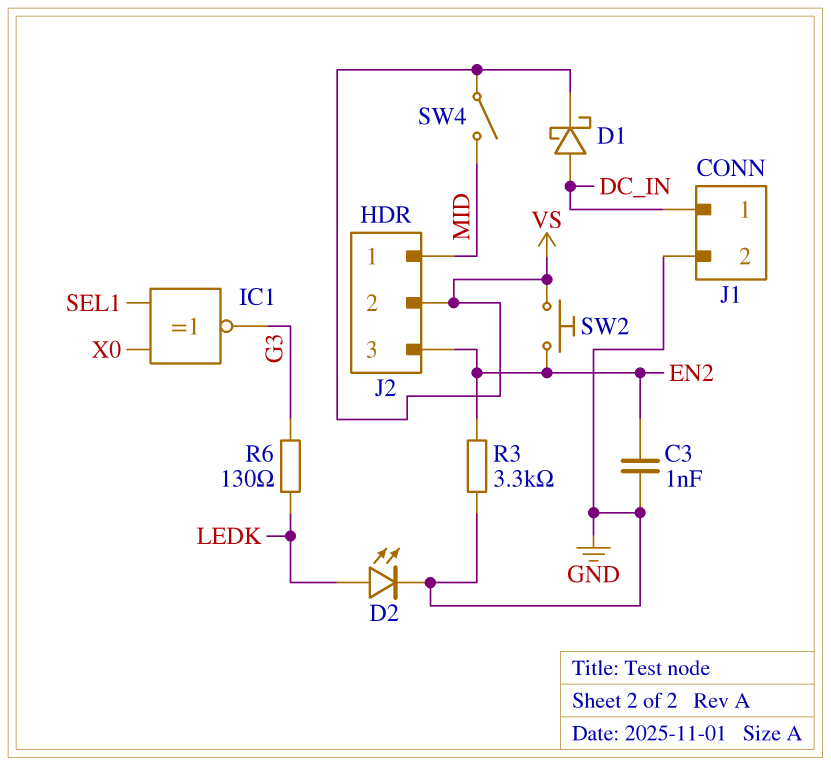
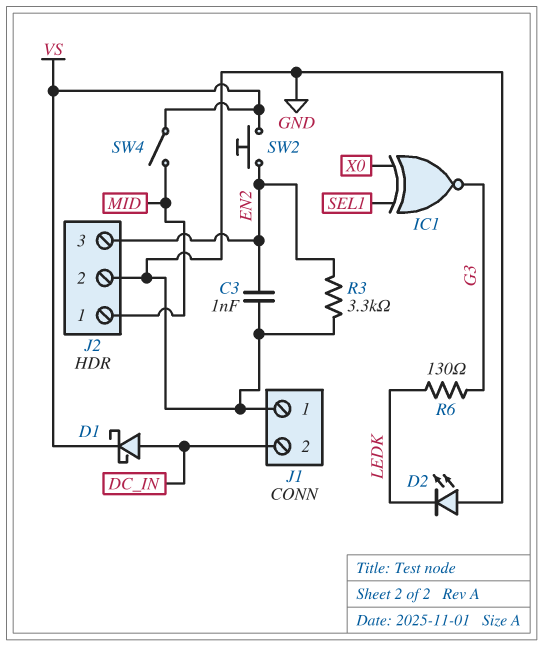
D2: LED (A LEDK, K GND) -> LED (A GND, K LEDK)
J1 pin 1: DC_IN -> GND
J1 pin 2: GND -> DC_IN
J2 pin 2: VS -> GND

